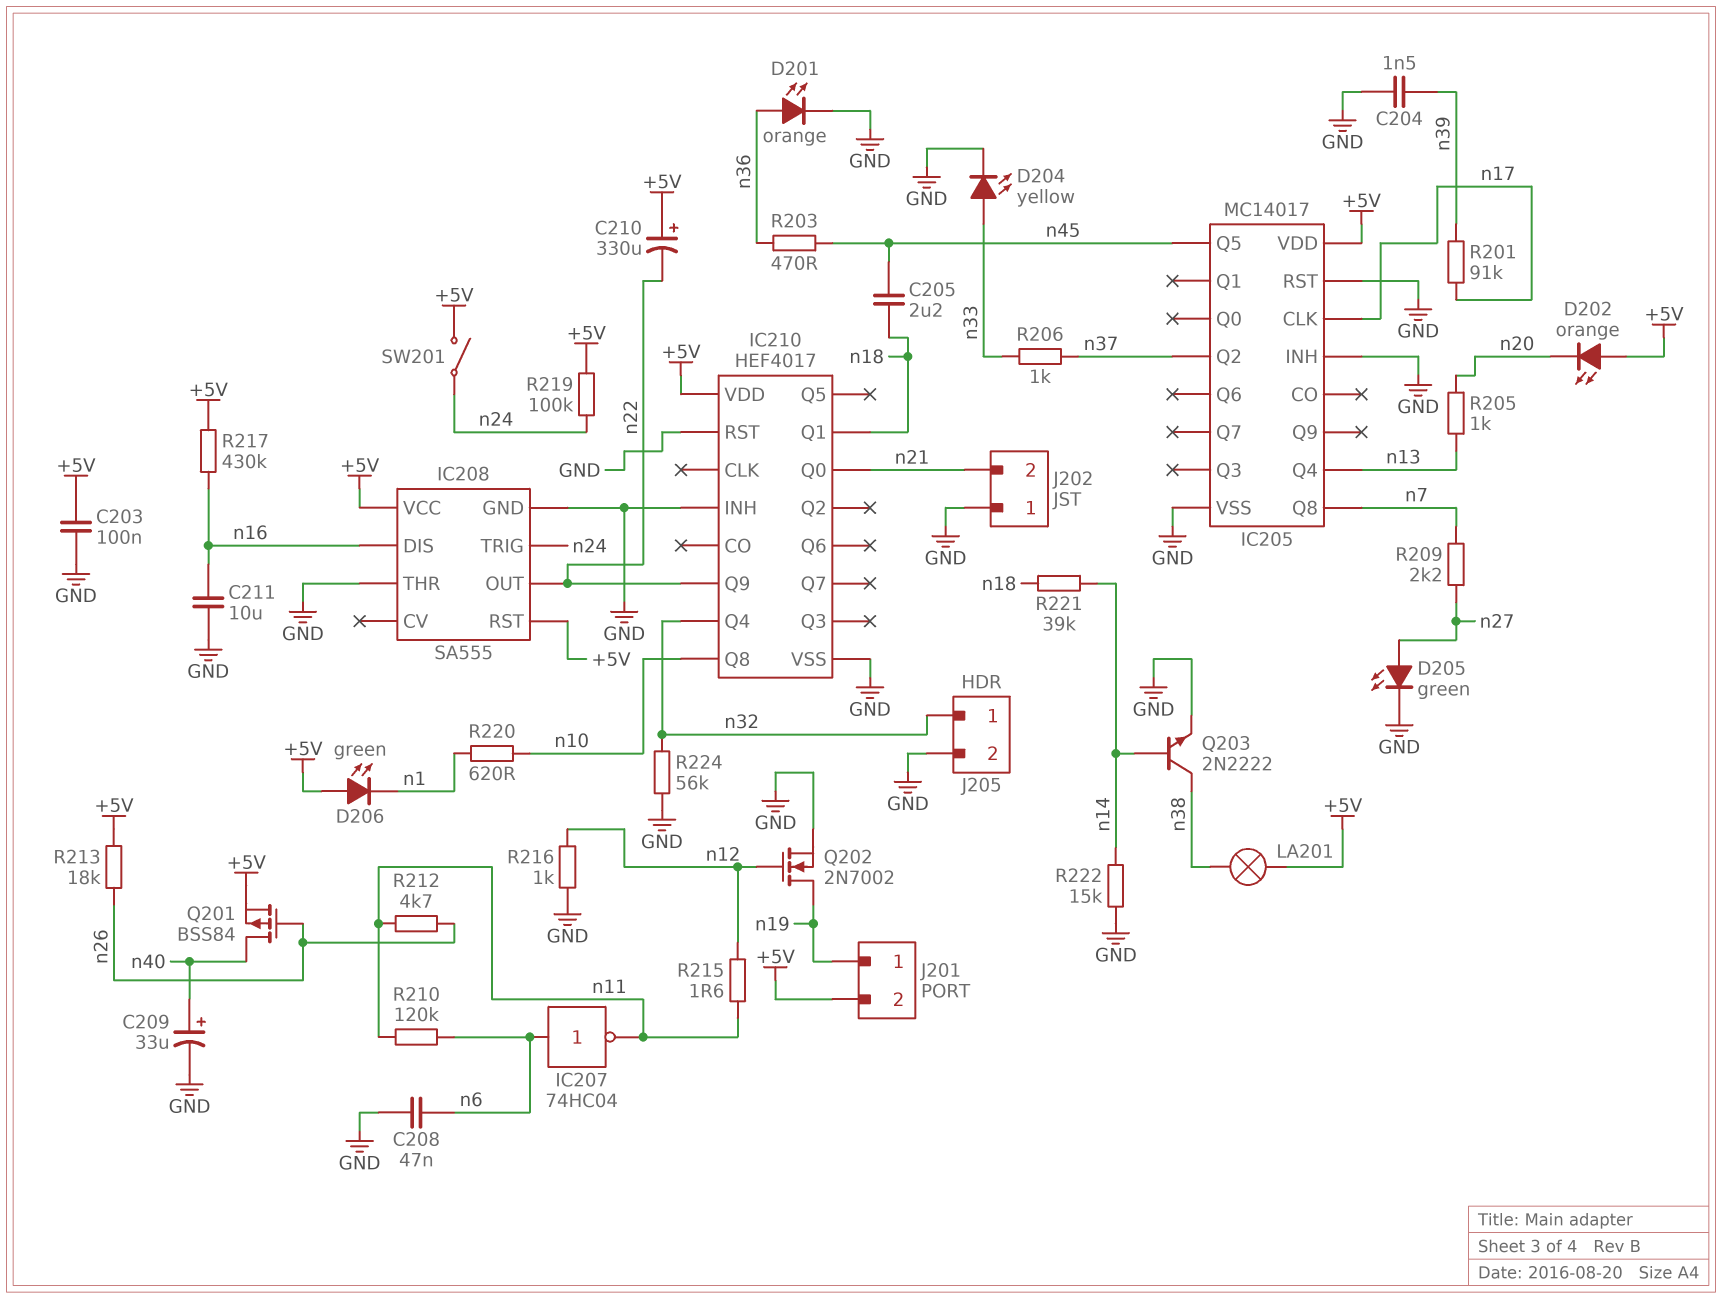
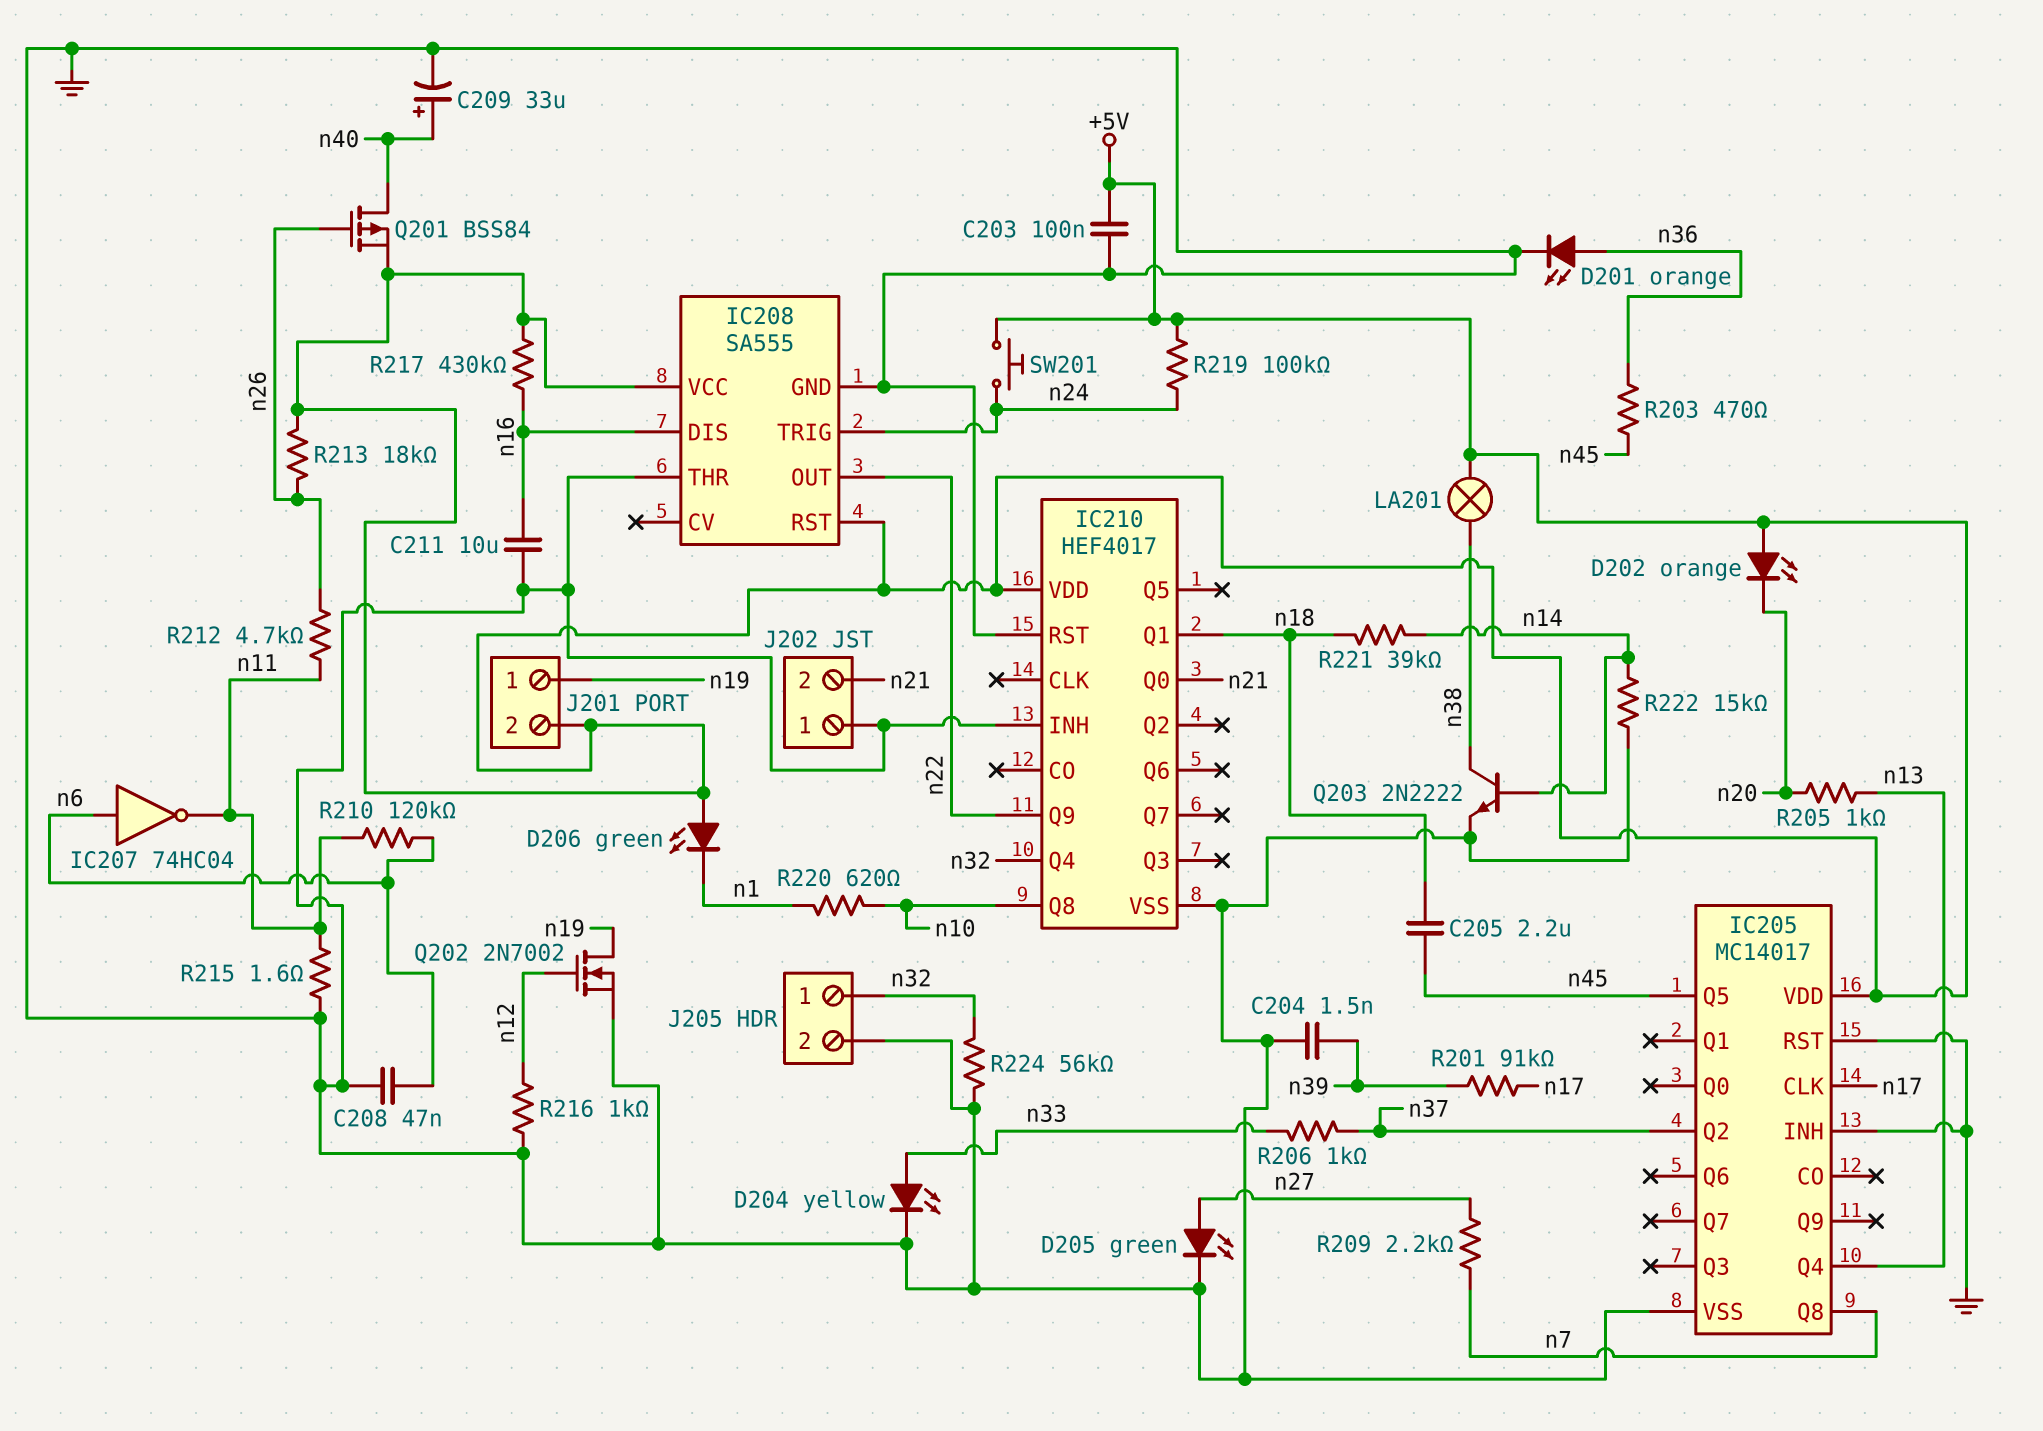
C210: 330uF (plus +5V, minus n22) -> none
R215: 1.6 (n11, n12) -> 1.6 (GND, n11)
SW201: switch (+5V, n24) -> button (+5V, n24)

